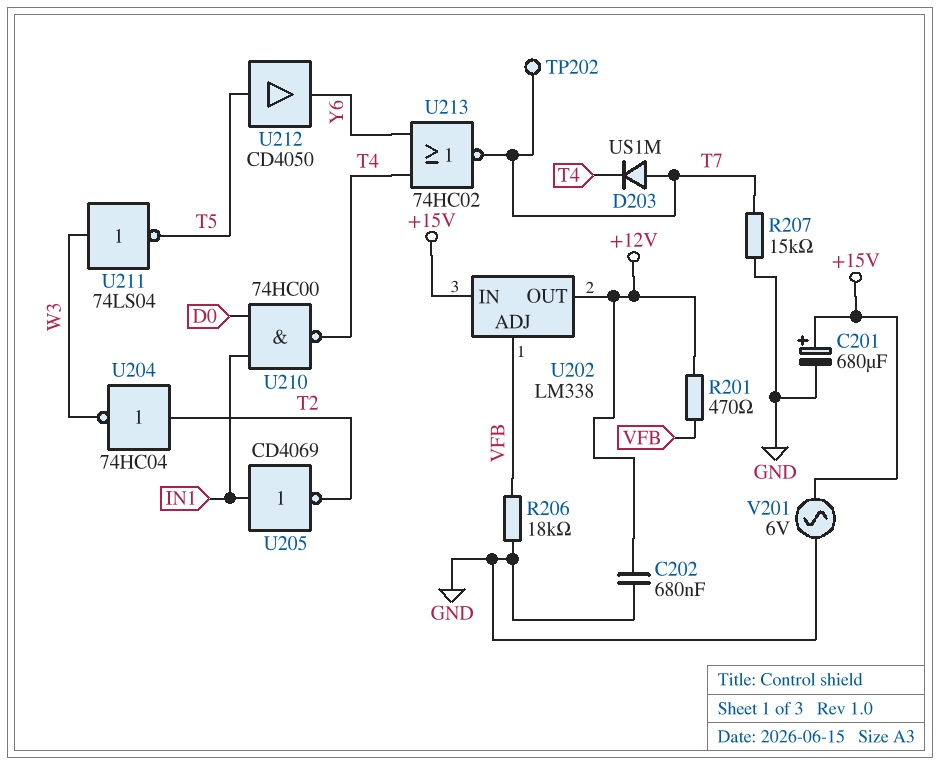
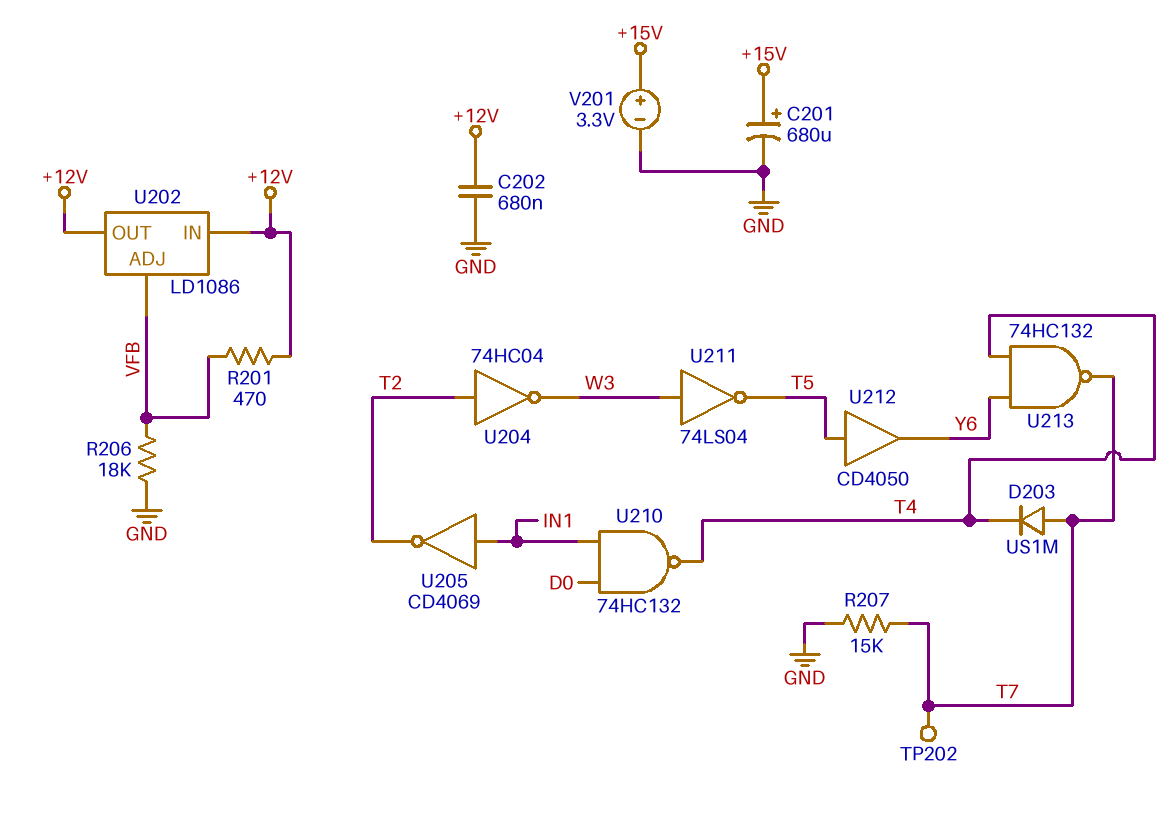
U202: LM338 -> LD1086
U202 pin IN: +15V -> +12V
U210: NAND 74HC00 (in D0, in IN1, out T4) -> NAND 74HC132 (in D0, in IN1, out T4)
U213: NOR 74HC02 (in T4, in Y6, out T7) -> NAND 74HC132 (in T4, in Y6, out T7)
V201: AC 6V (+15V, GND) -> 3.3V (plus +15V, minus GND)

